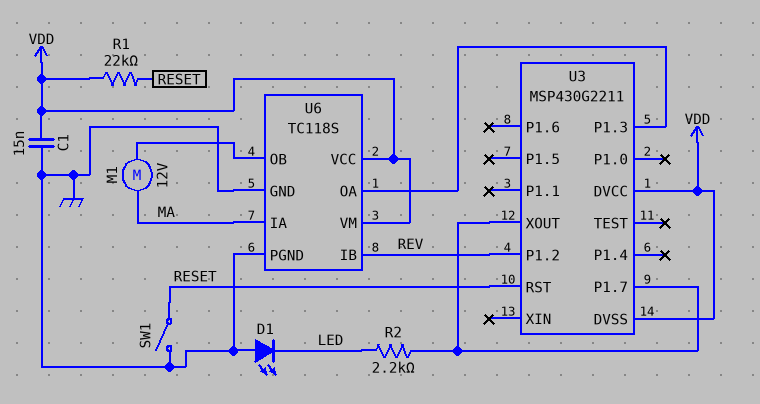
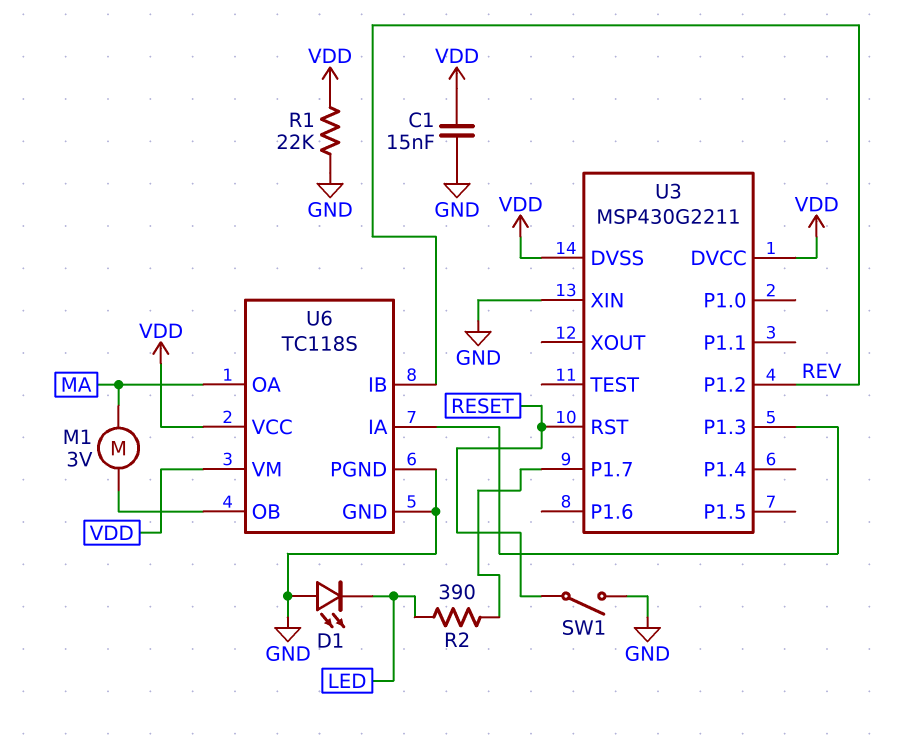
M1: motor 12V (MA, U6/OB) -> motor 3V (MA, U6/OB)
R1: 22k (RESET, VDD) -> 22k (GND, VDD)
R2: 2.2k (LED, U3/P1.7) -> 390 (LED, U3/P1.7)
U3 pin XIN: none -> GND
U3 pin XOUT: U3/P1.7 -> none
U6 pin IA: MA -> U3/P1.3
U6 pin OA: U3/P1.3 -> MA

